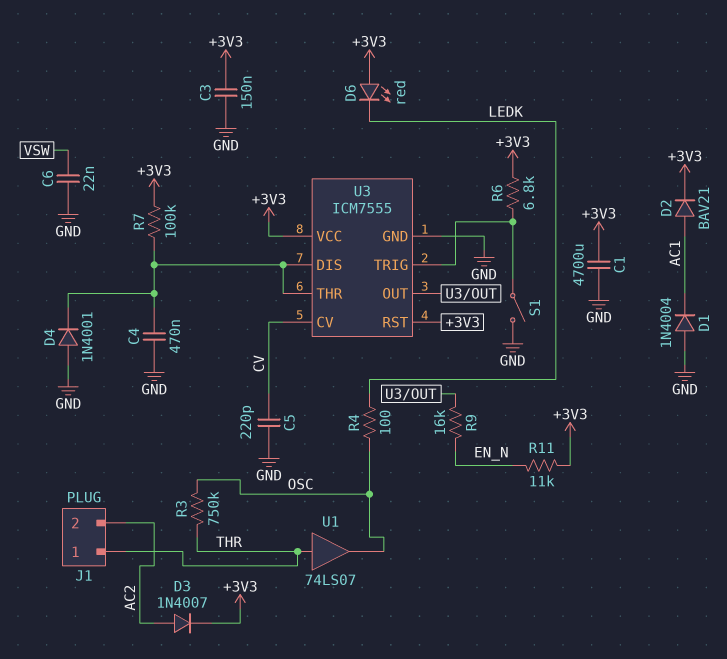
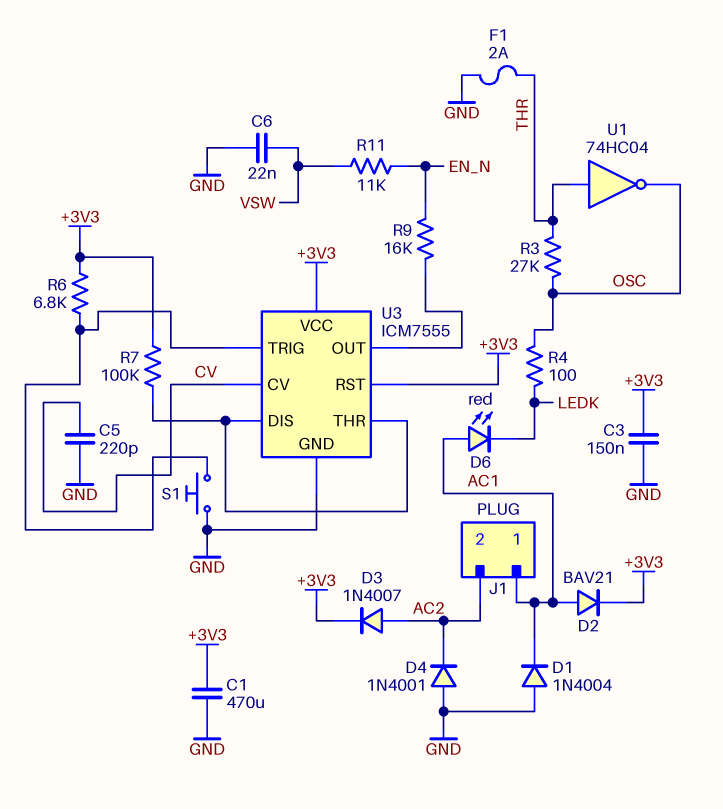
C1: 4700uF (+3V3, GND) -> 470uF (+3V3, GND)
C4: 470nF (GND, U3/DIS) -> none
D4: diode 1N4001 (A GND, K U3/DIS) -> diode 1N4001 (A GND, K AC2)
D6: LED red (A +3V3, K LEDK) -> LED red (A AC1, K LEDK)
F1: none -> 2A (GND, THR)
J1 pin 1: THR -> AC1
R3: 750k (OSC, THR) -> 27k (OSC, THR)
R11: 11k (+3V3, EN_N) -> 11k (EN_N, VSW)
S1: switch (GND, U3/TRIG) -> button (GND, U3/TRIG)
U1: buffer 74LS07 (in THR, out OSC) -> NOT 74HC04 (in THR, out OSC)

